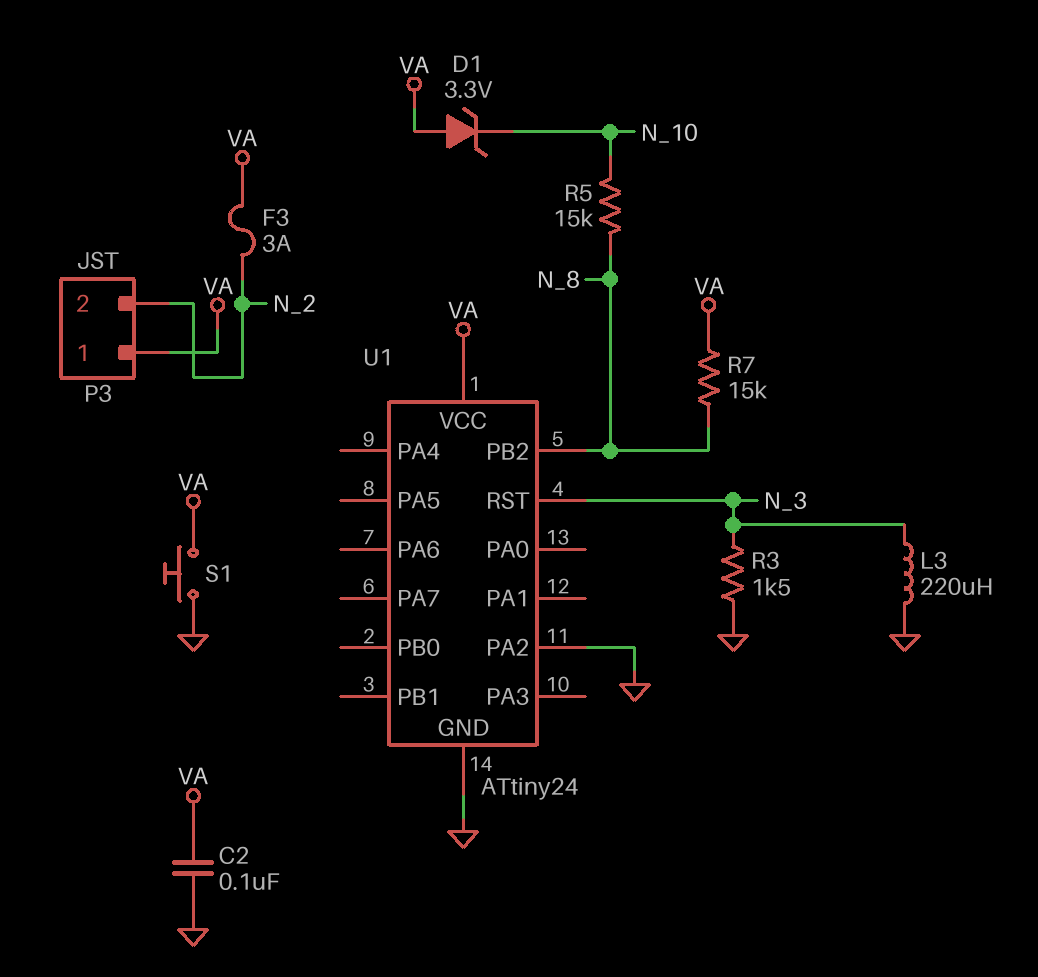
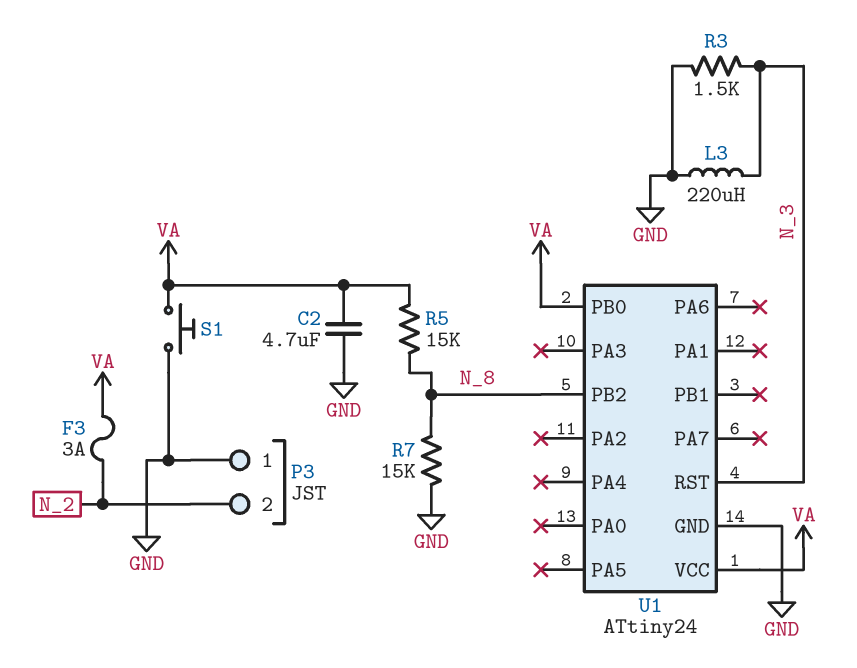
C2: 100nF (GND, VA) -> 4.7uF (GND, VA)
D1: zener 3.3V (A VA, K N_10) -> none
P3 pin 1: VA -> GND
R5: 15k (N_8, N_10) -> 15k (N_8, VA)
R7: 15k (N_8, VA) -> 15k (GND, N_8)
U1 pin PA2: GND -> none
U1 pin PB0: none -> VA

